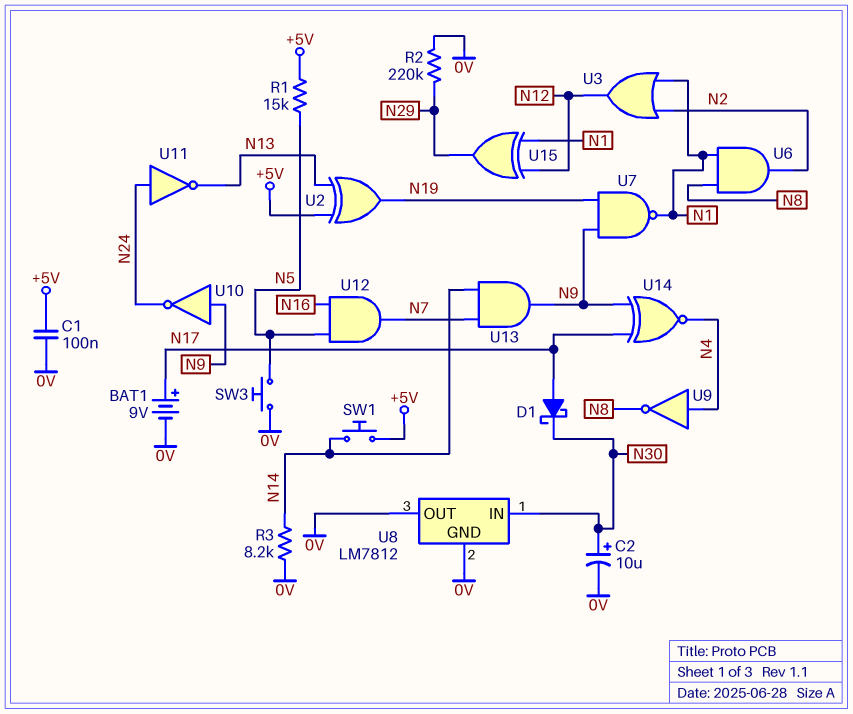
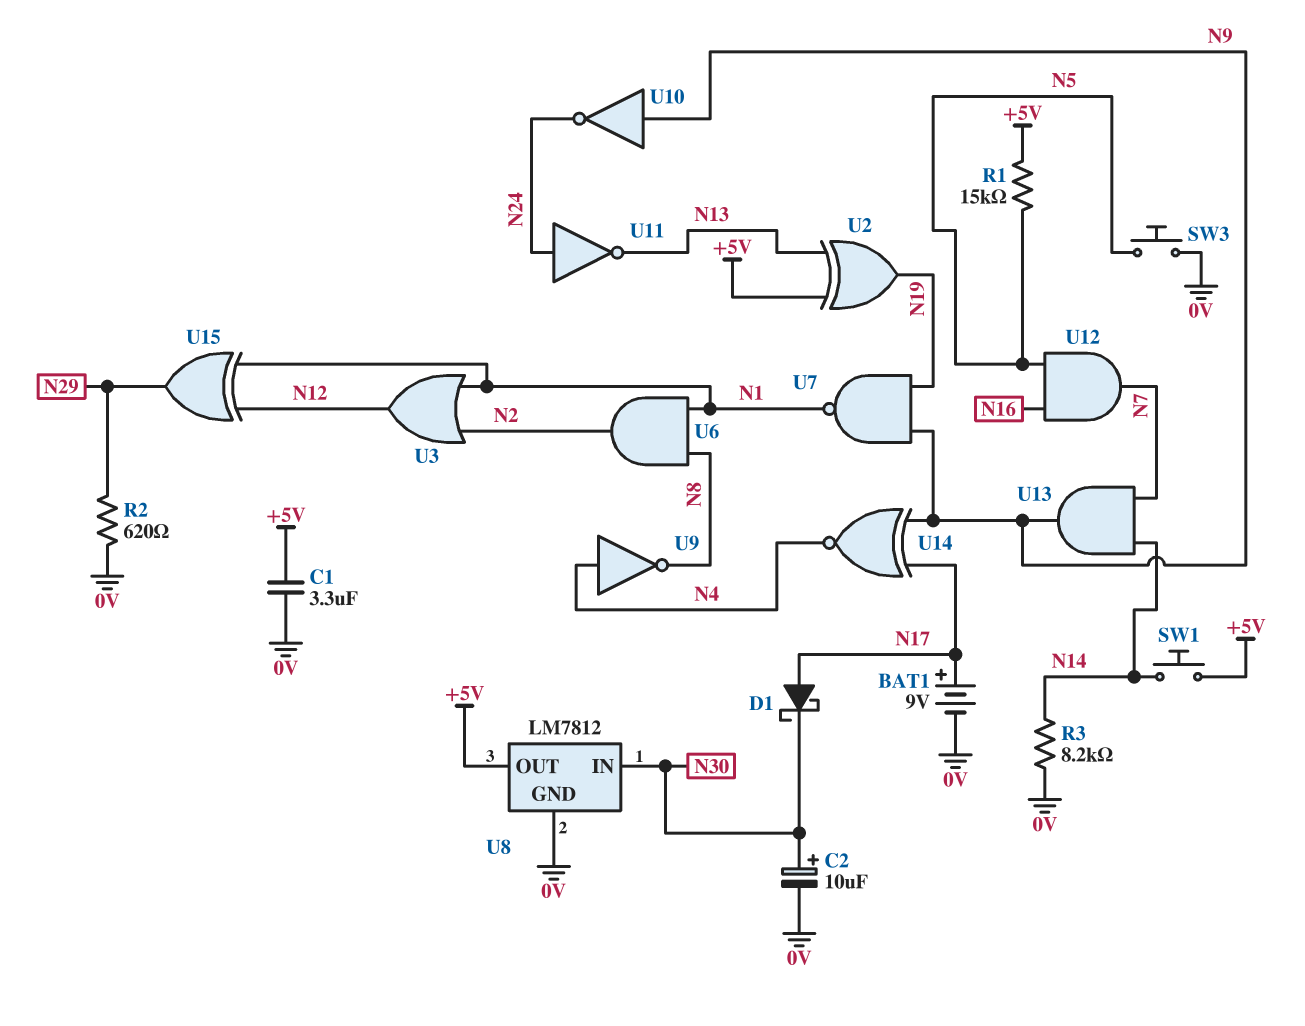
C1: 100nF (+5V, 0V) -> 3.3uF (+5V, 0V)
R2: 220k (0V, N29) -> 620 (0V, N29)
U8 pin OUT: 0V -> +5V

